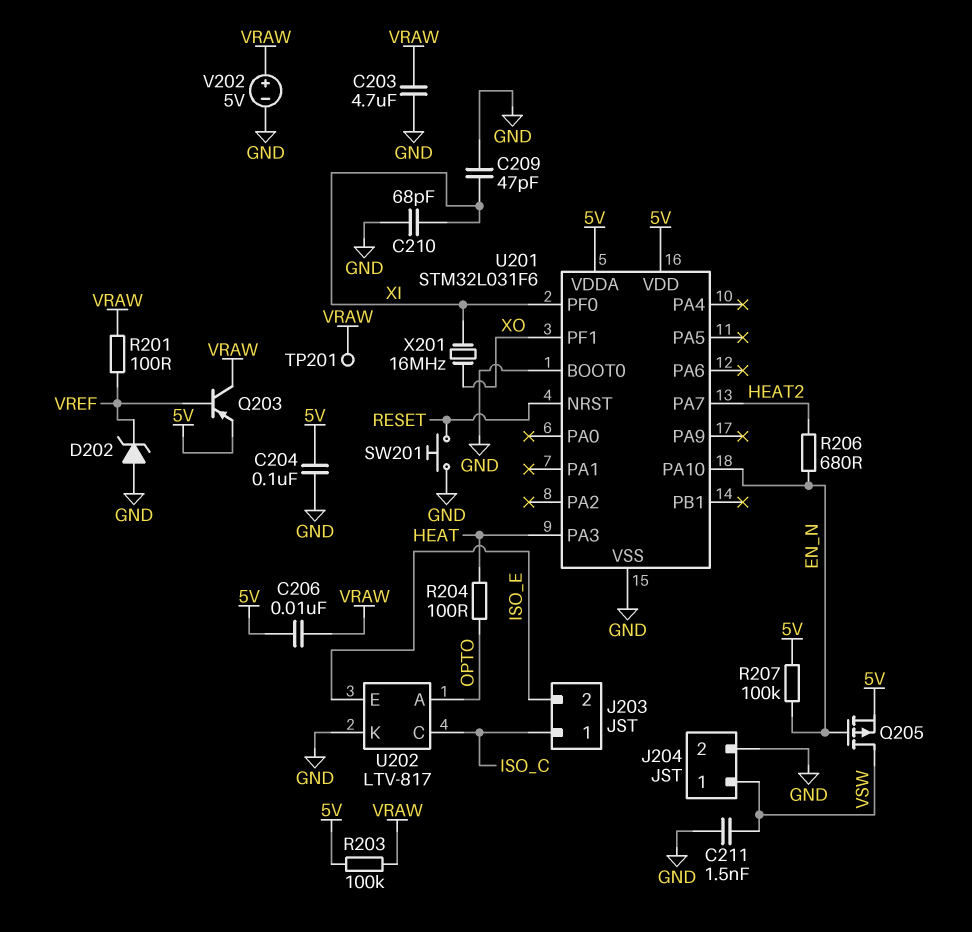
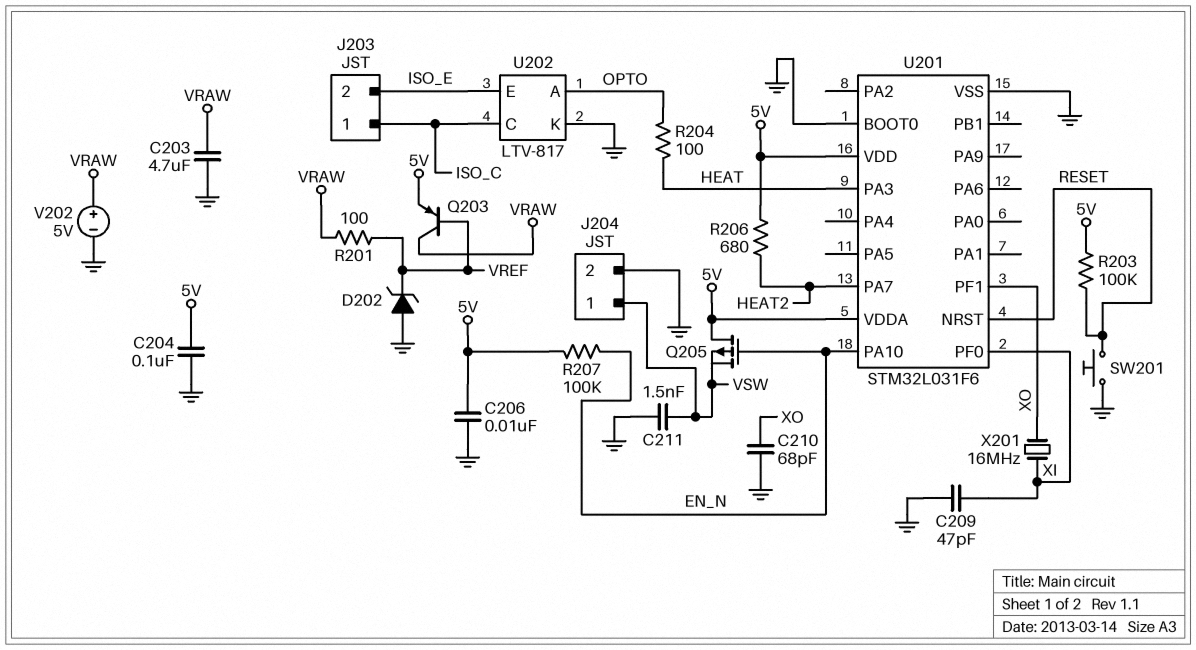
C206: 10nF (5V, VRAW) -> 10nF (5V, GND)
C210: 68pF (GND, XI) -> 68pF (GND, XO)
Q205: PMOS (G EN_N, D VSW, S 5V) -> PMOS (G EN_N, D 5V, S VSW)
R203: 100k (5V, VRAW) -> 100k (5V, RESET)
R206: 680 (EN_N, HEAT2) -> 680 (5V, HEAT2)
TP201: test point (VRAW) -> none

